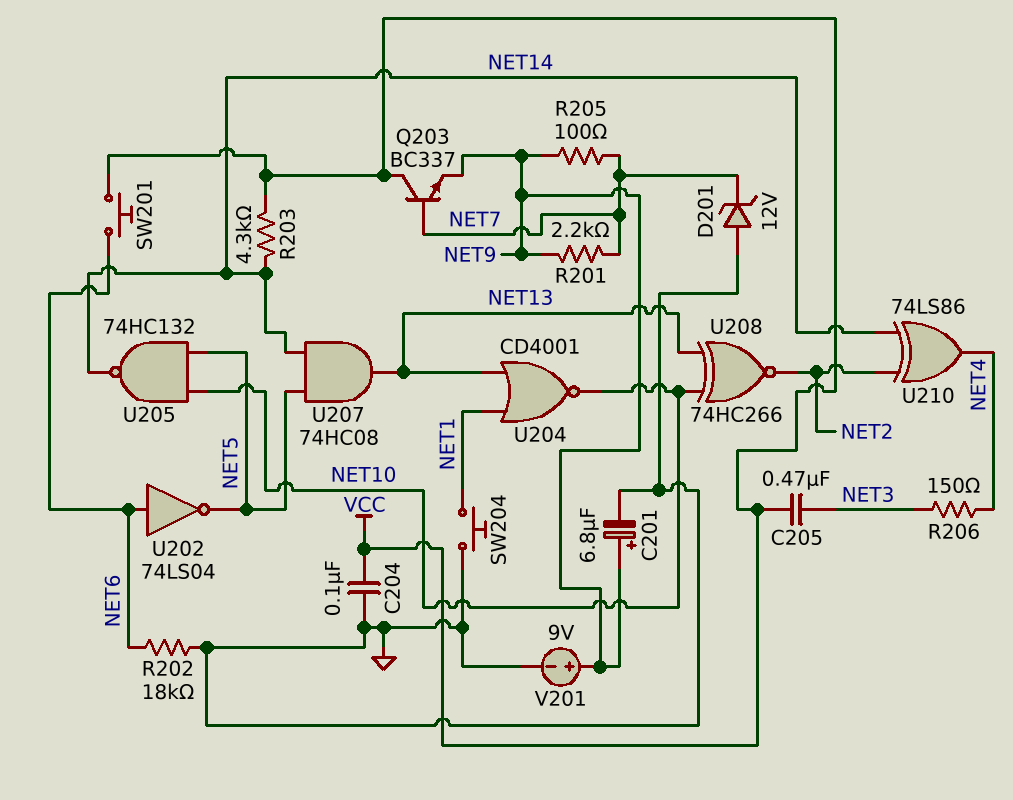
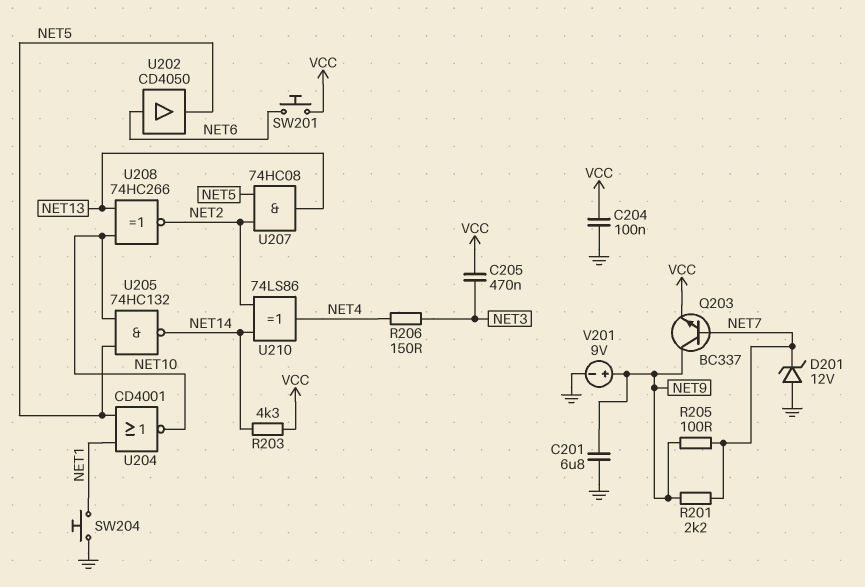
C201: 6.8uF (plus NET9, minus GND) -> 6.8uF (GND, NET9)
Q203: NPN BC337 (B NET7, C VCC, E NET9) -> NPN BC337 (B NET7, C NET9, E VCC)
R202: 18k (GND, NET6) -> none
U202: NOT 74LS04 (in NET6, out NET5) -> buffer CD4050 (in NET6, out NET5)
U204: NOR CD4001 (in NET1, in NET13, out NET10) -> NOR CD4001 (in NET1, in NET5, out NET10)
U207: AND 74HC08 (in NET5, in NET14, out NET13) -> AND 74HC08 (in NET2, in NET5, out NET13)

